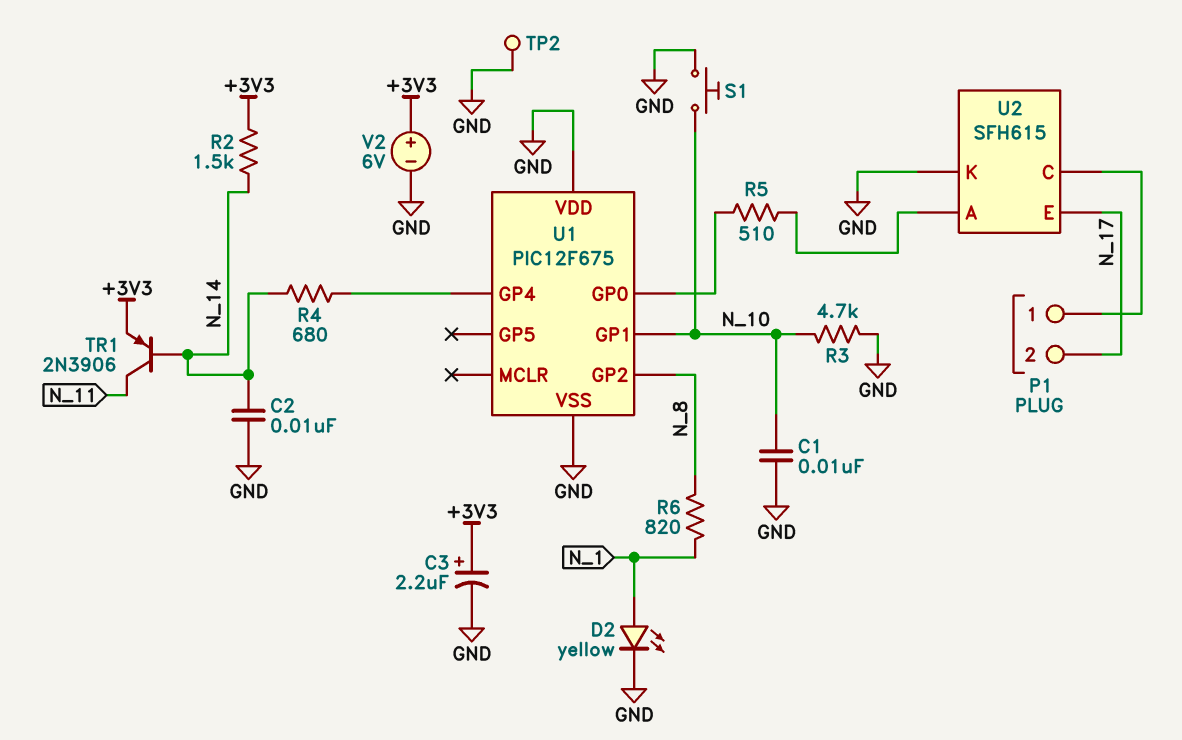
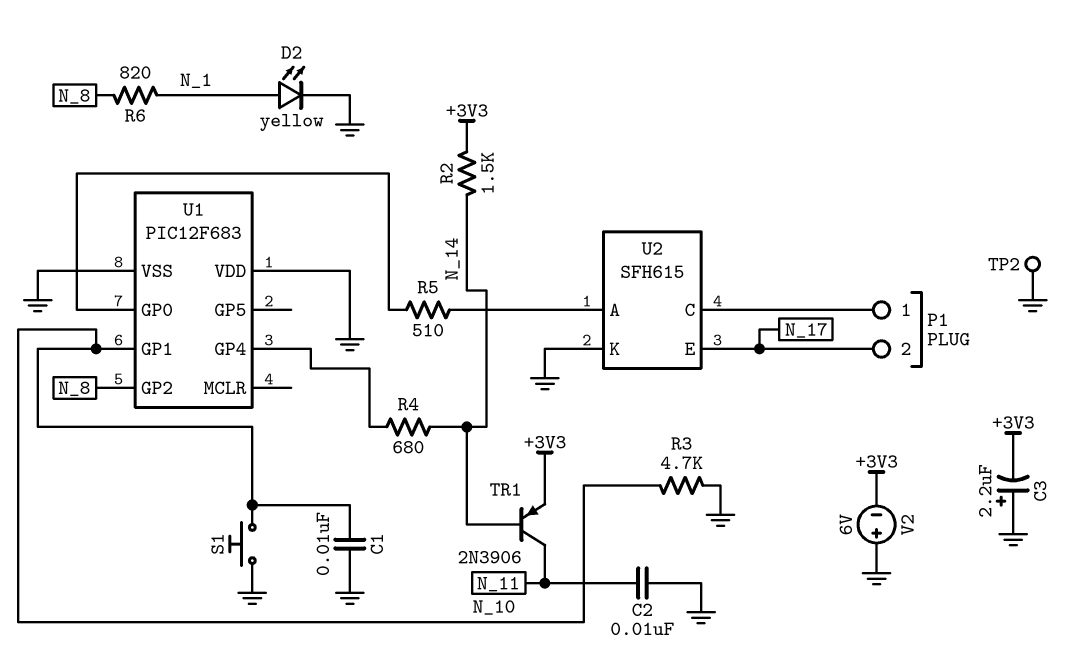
C2: 10nF (GND, N_14) -> 10nF (GND, N_11)
C3: 2.2uF (plus +3V3, minus GND) -> 2.2uF (plus GND, minus +3V3)
U1: PIC12F675 -> PIC12F683
V2: 6V (plus +3V3, minus GND) -> 6V (plus GND, minus +3V3)

